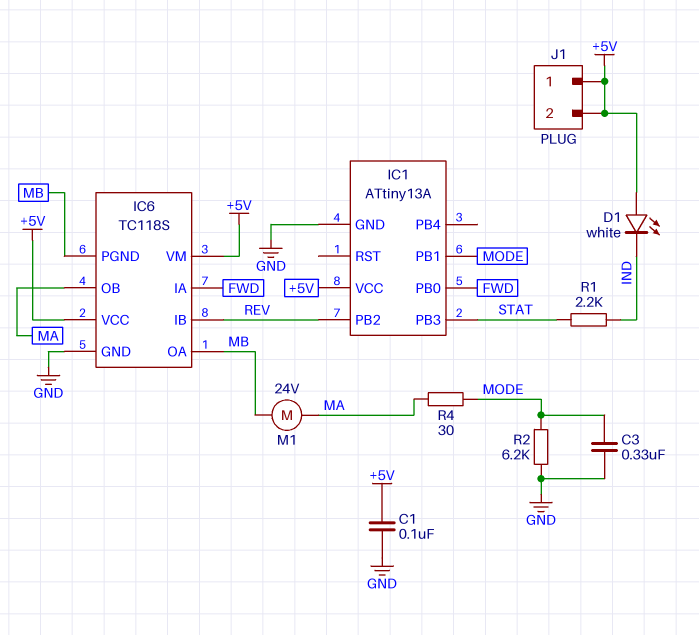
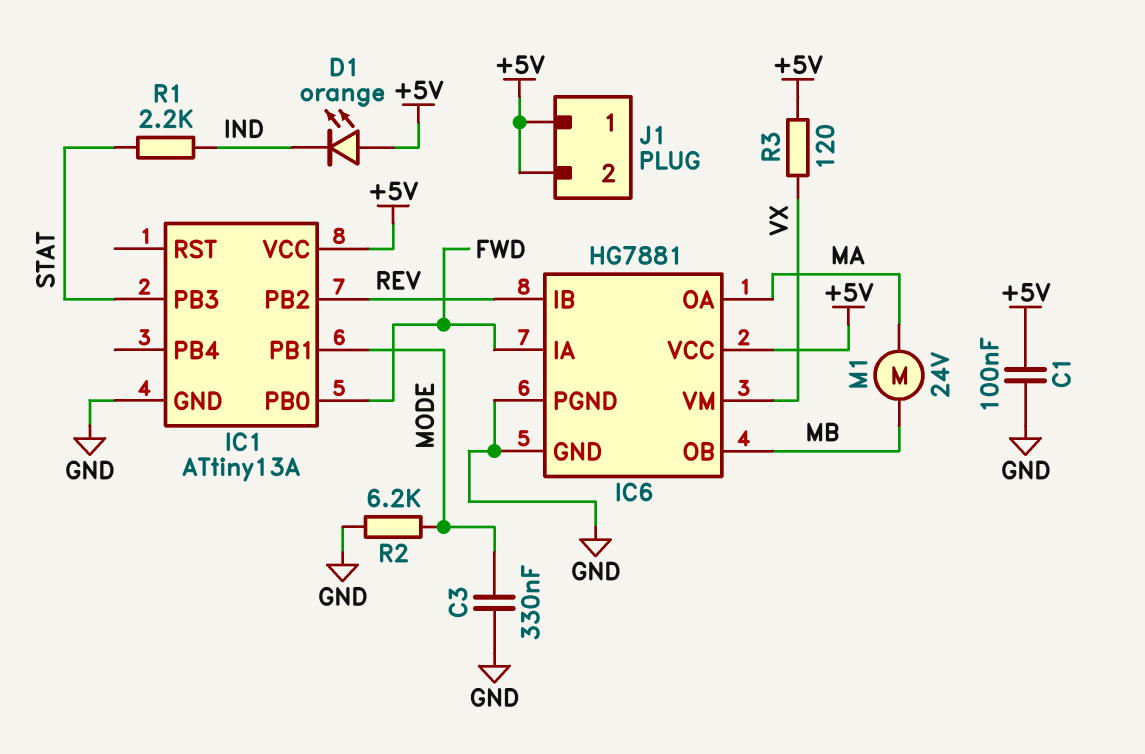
D1: LED white (A +5V, K IND) -> LED orange (A +5V, K IND)
IC6: TC118S -> HG7881
IC6 pin OA: MB -> MA
IC6 pin OB: MA -> MB
IC6 pin PGND: MB -> GND
IC6 pin VM: +5V -> VX
R3: none -> 120 (+5V, VX)
R4: 30 (MA, MODE) -> none

